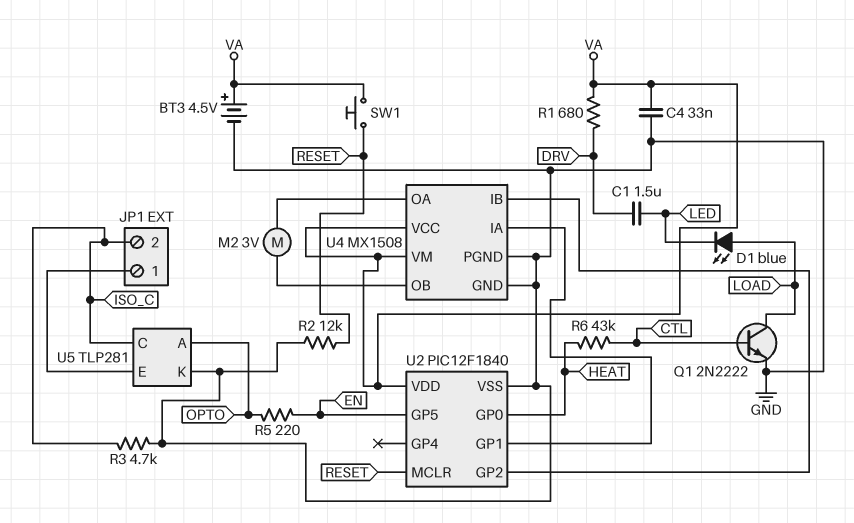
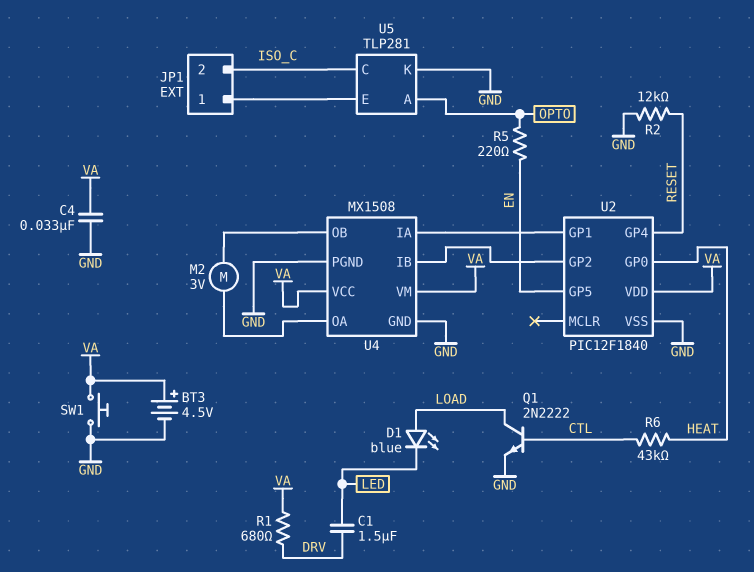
R3: 4.7k (GND, ISO_C) -> none
SW1: button (RESET, VA) -> button (GND, VA)
U2 pin GP4: none -> RESET
U2 pin MCLR: RESET -> none

